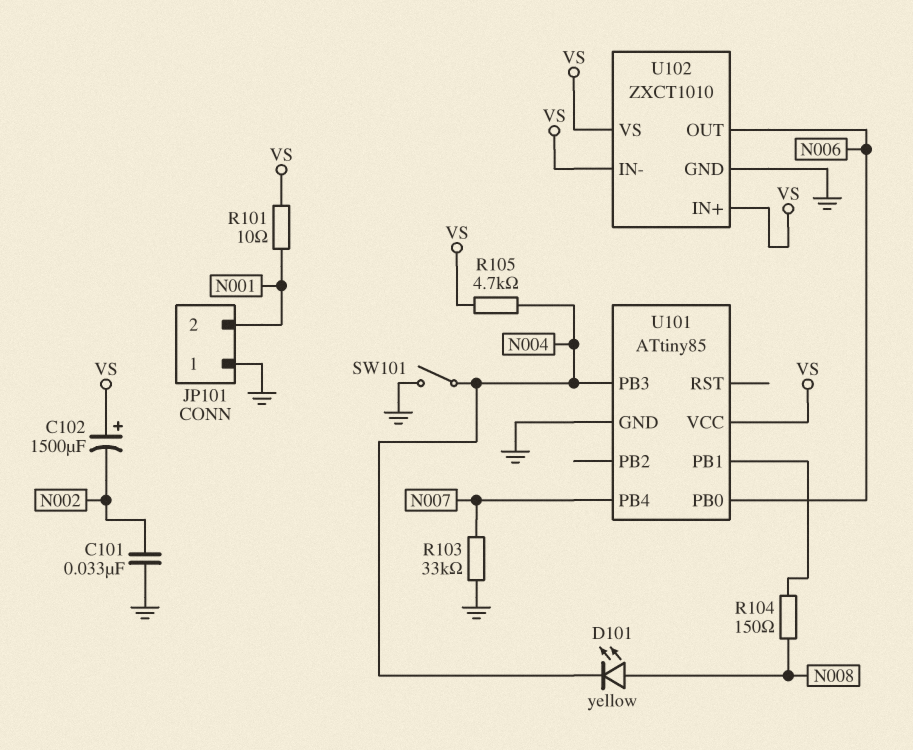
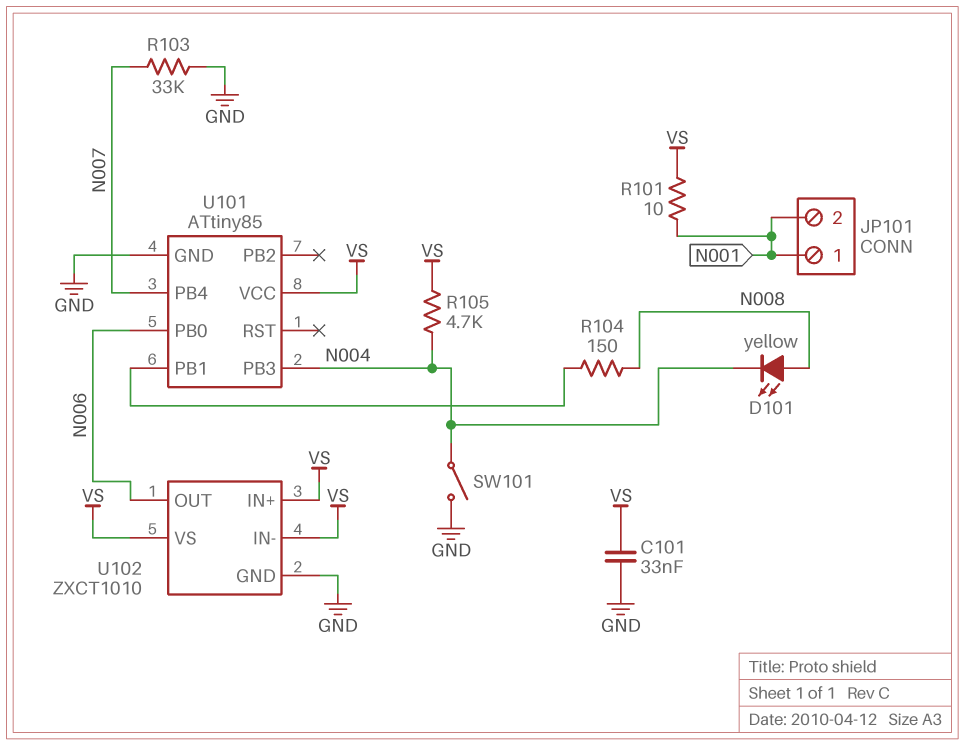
C101: 33nF (GND, N002) -> 33nF (GND, VS)
C102: 1500uF (plus VS, minus N002) -> none
JP101 pin 1: GND -> N001

